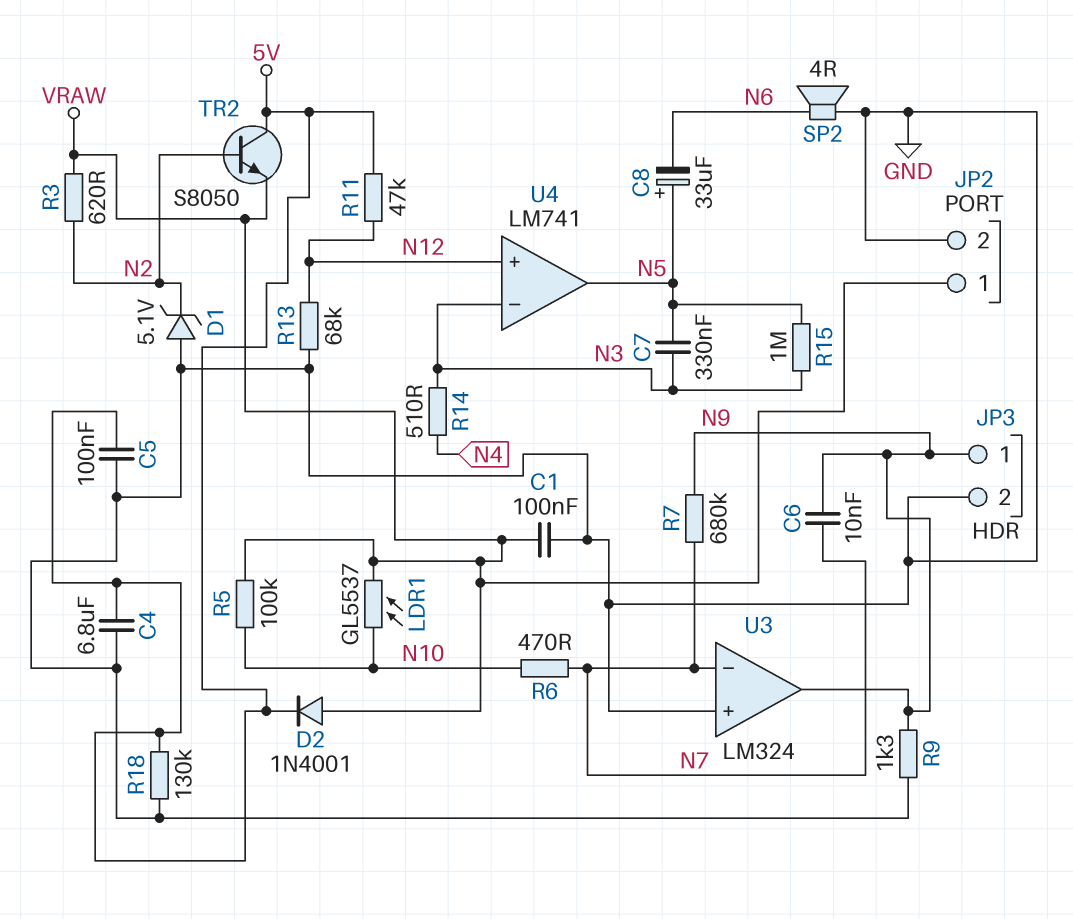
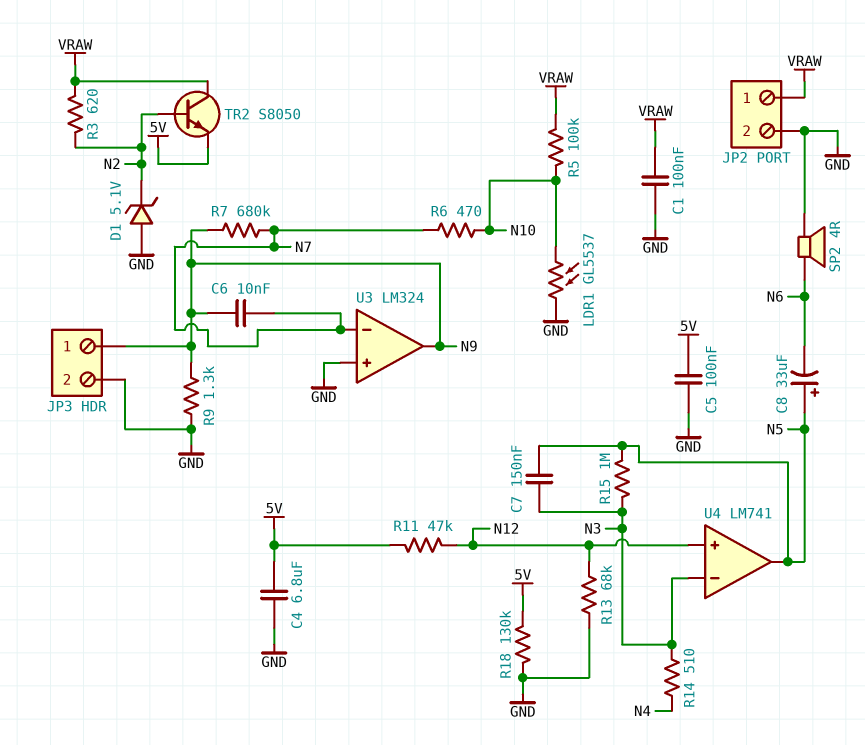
C7: 330nF (N3, N5) -> 150nF (N3, N5)
D2: diode 1N4001 (A VRAW, K 5V) -> none
LDR1: GL5537 (N10, VRAW) -> GL5537 (GND, N10)
TR2: NPN S8050 (B N2, C 5V, E VRAW) -> NPN S8050 (B N2, C VRAW, E 5V)

